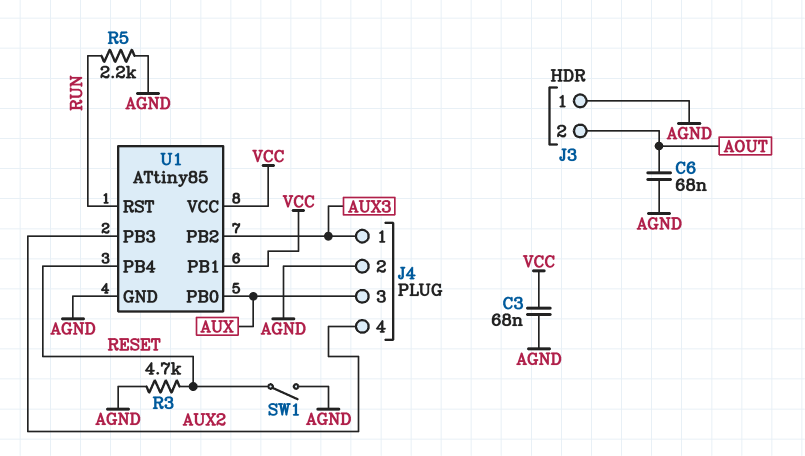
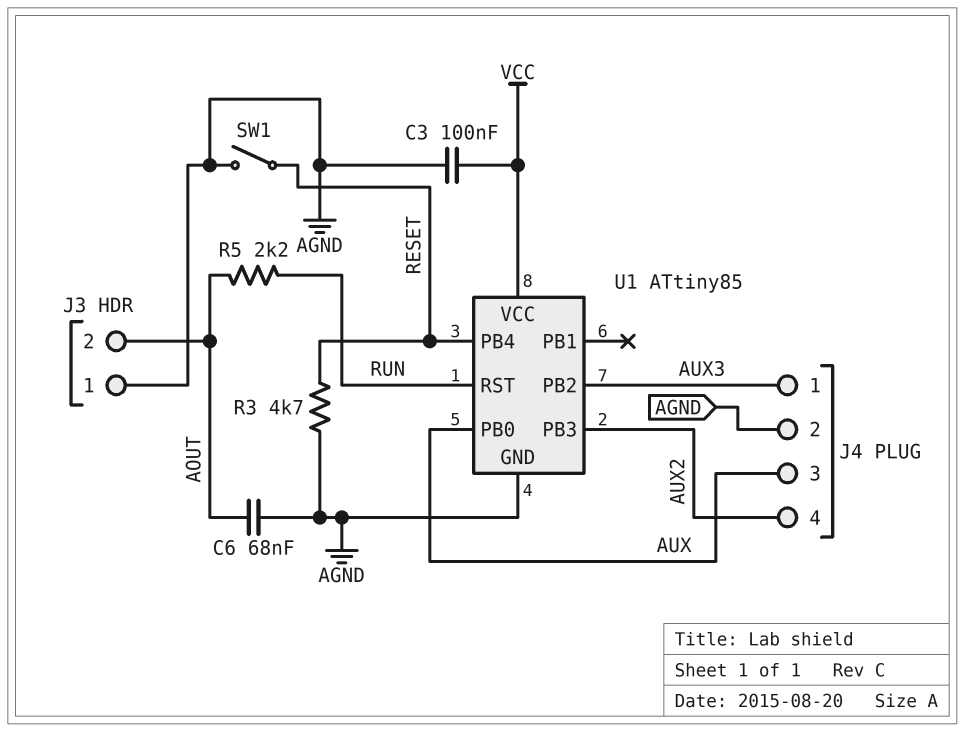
C3: 68nF (AGND, VCC) -> 100nF (AGND, VCC)
R5: 2.2k (AGND, RUN) -> 2.2k (AOUT, RUN)
U1 pin PB1: VCC -> none

